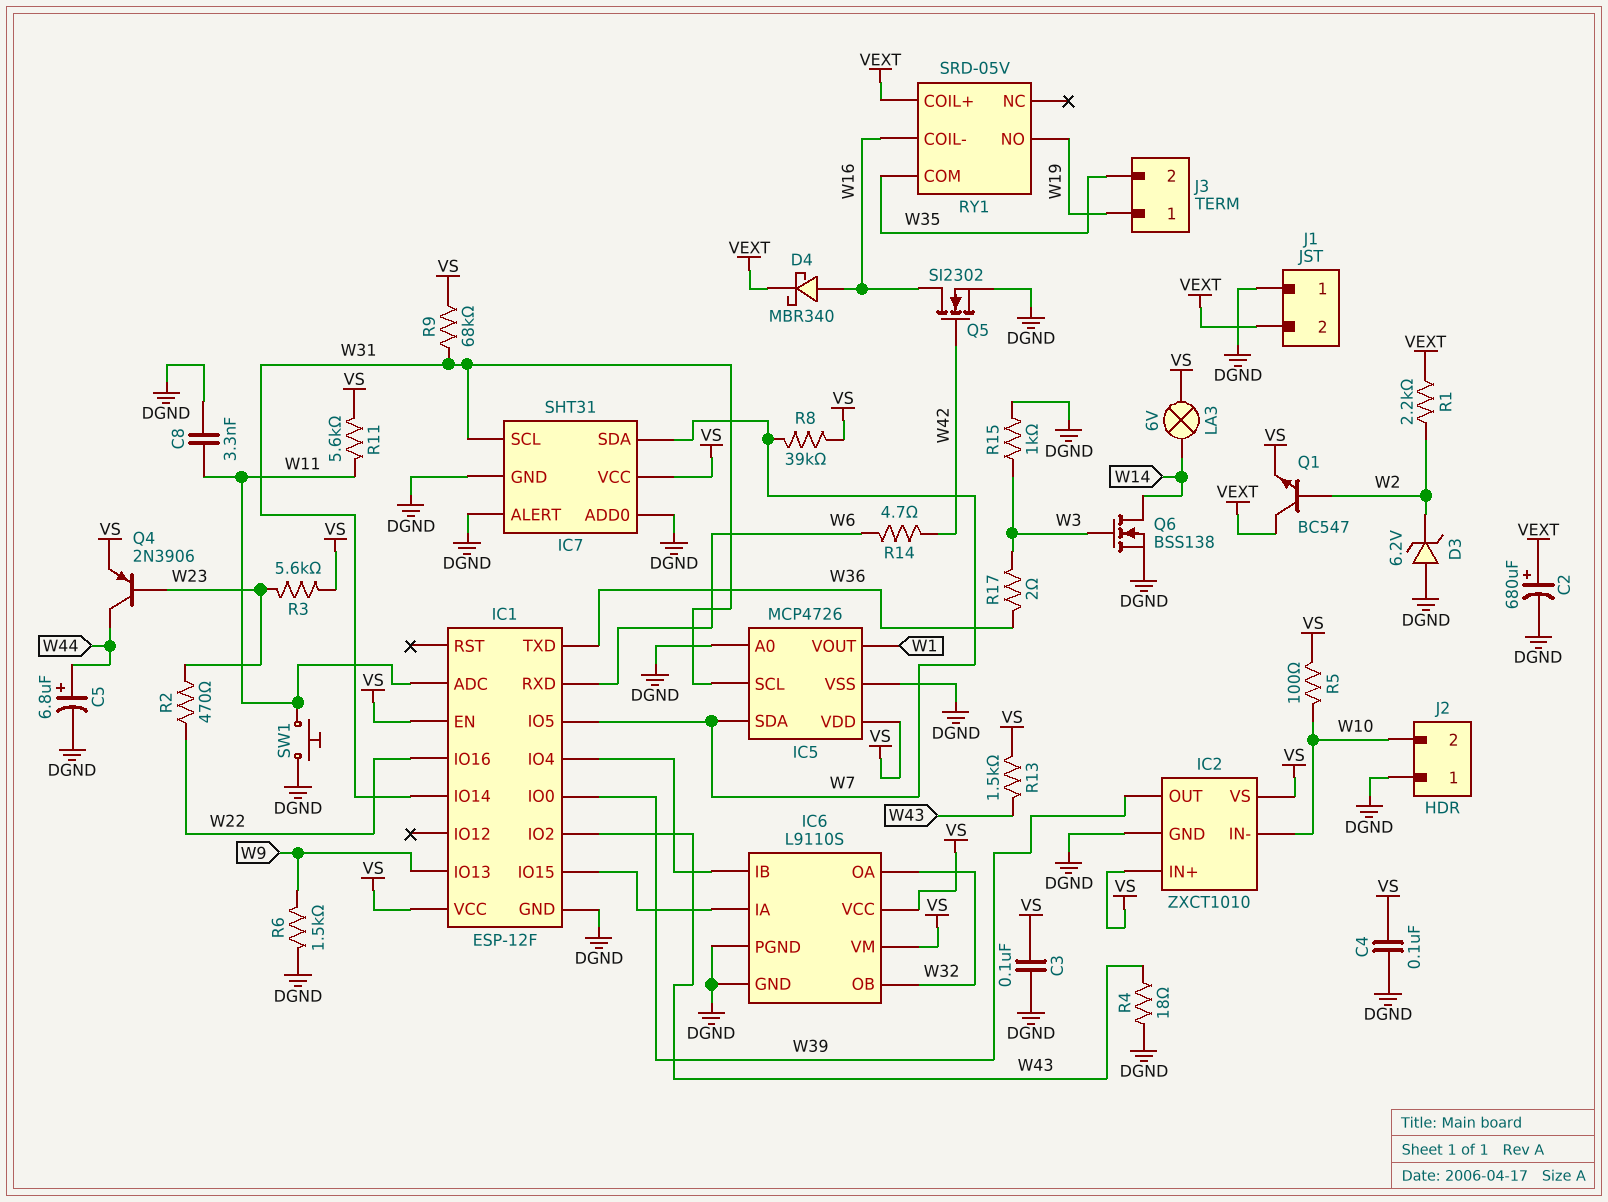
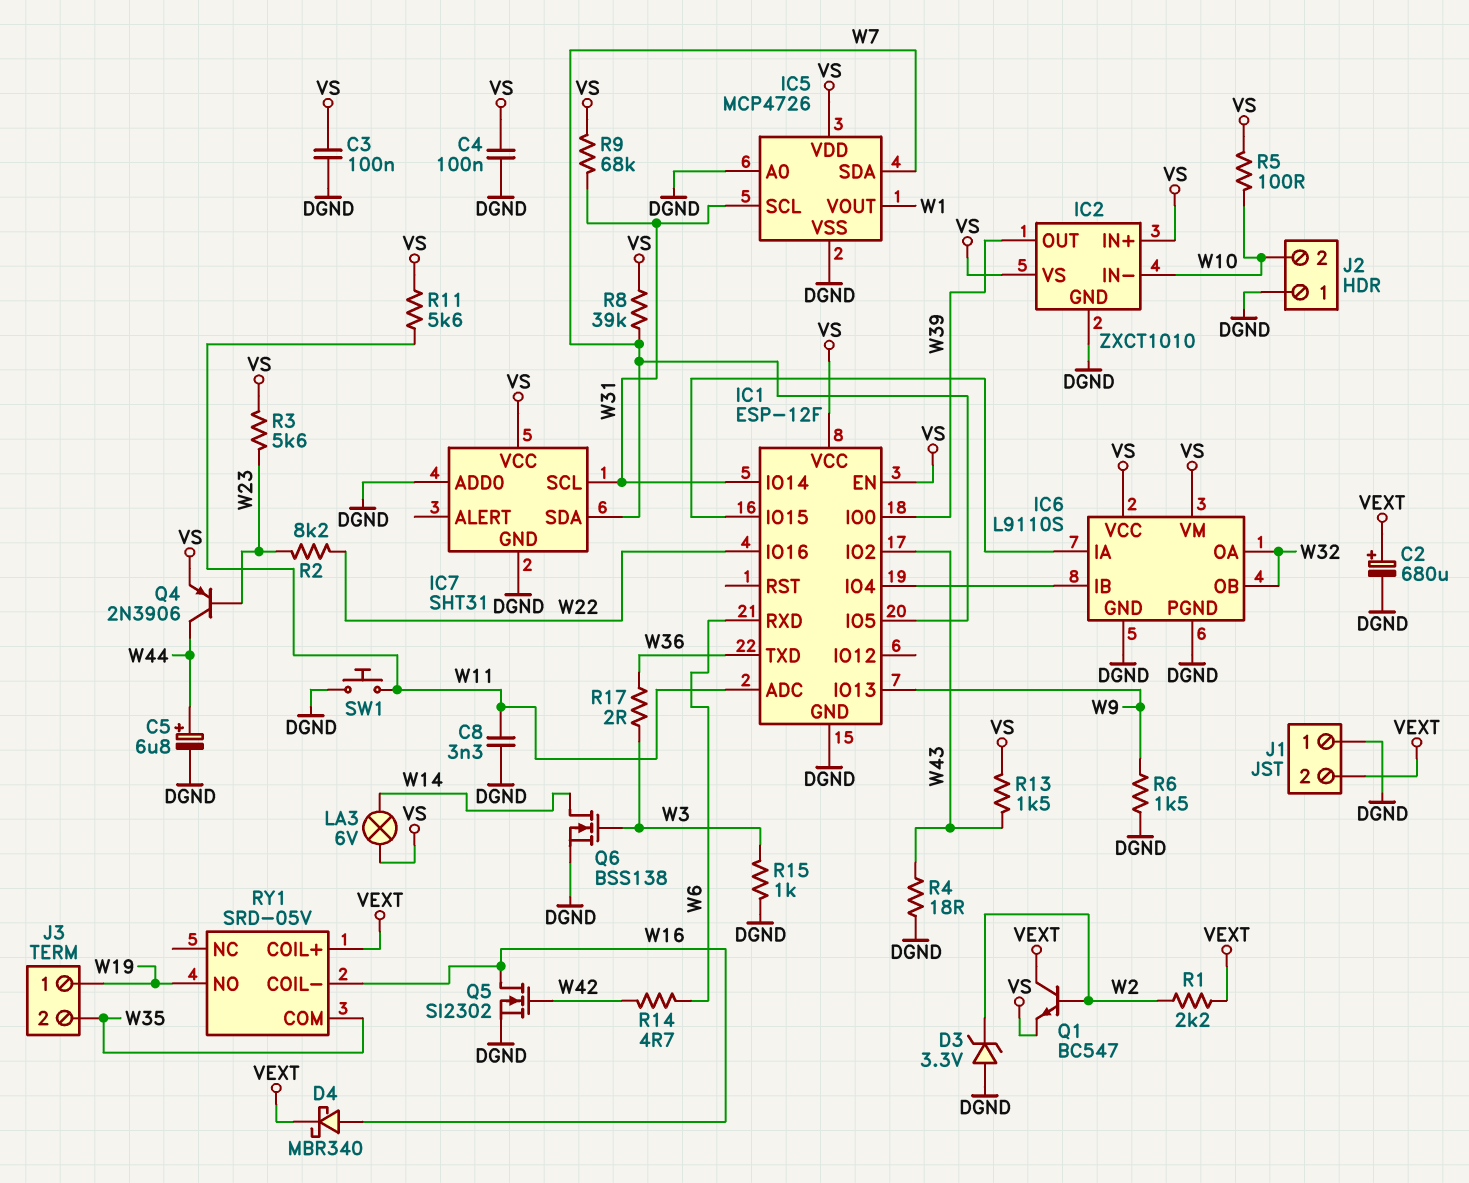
D3: zener 6.2V (A DGND, K W2) -> zener 3.3V (A DGND, K W2)
IC7 pin ALERT: DGND -> none
R2: 470 (W22, W23) -> 8.2k (W22, W23)

